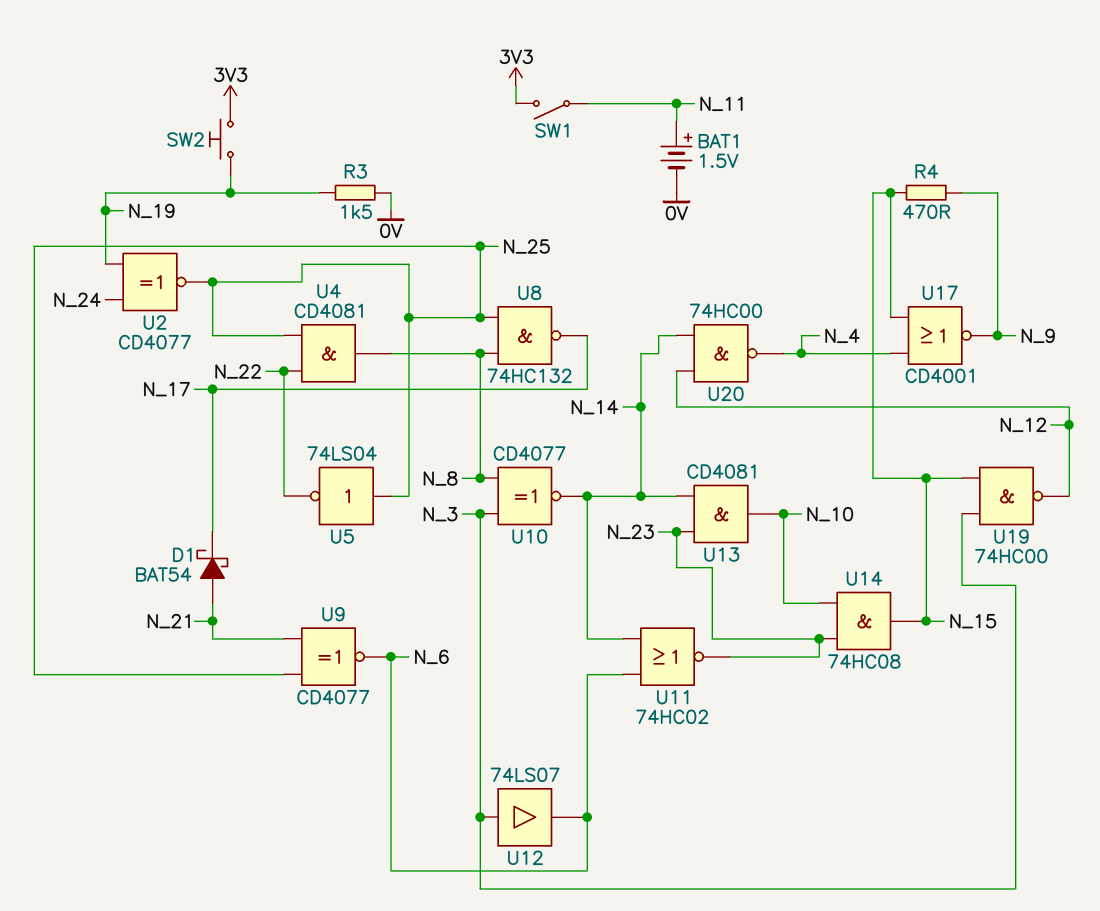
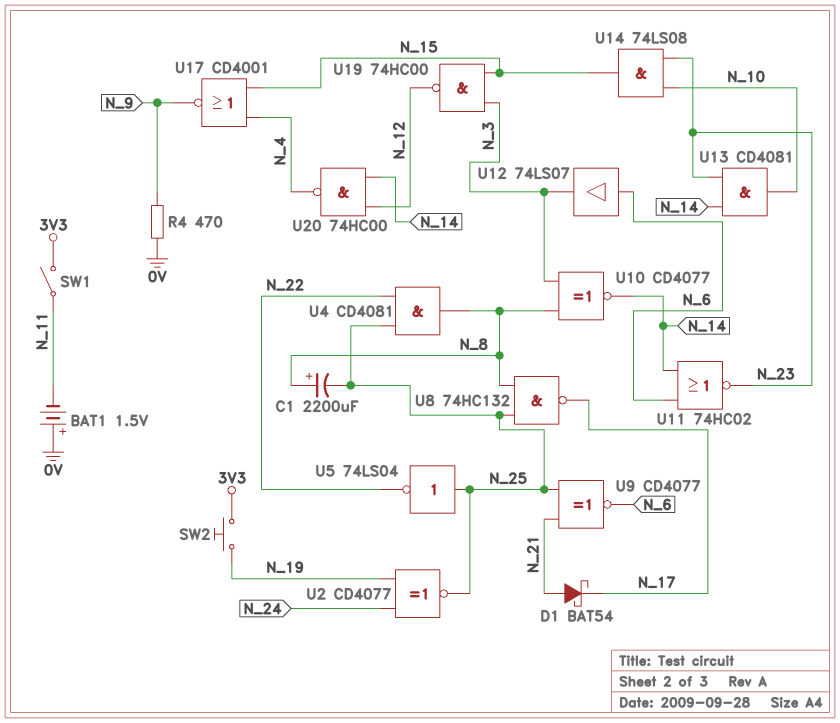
BAT1: 1.5V (plus N_11, minus 0V) -> 1.5V (plus 0V, minus N_11)
C1: none -> 2200uF (plus N_8, minus N_25)
R3: 1.5k (0V, N_19) -> none
R4: 470 (N_9, N_15) -> 470 (0V, N_9)
U12: buffer 74LS07 (in N_3, out N_6) -> buffer 74LS07 (in N_6, out N_3)
U14: AND 74HC08 (in N_10, in N_23, out N_15) -> AND 74LS08 (in N_10, in N_23, out N_15)

